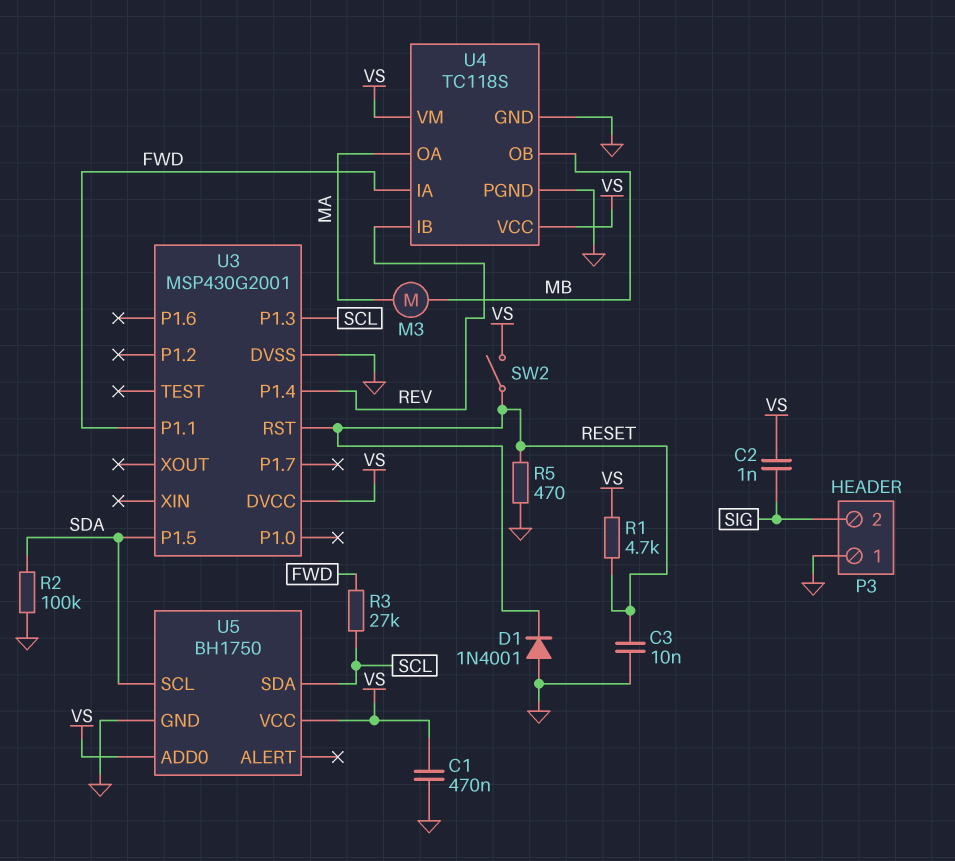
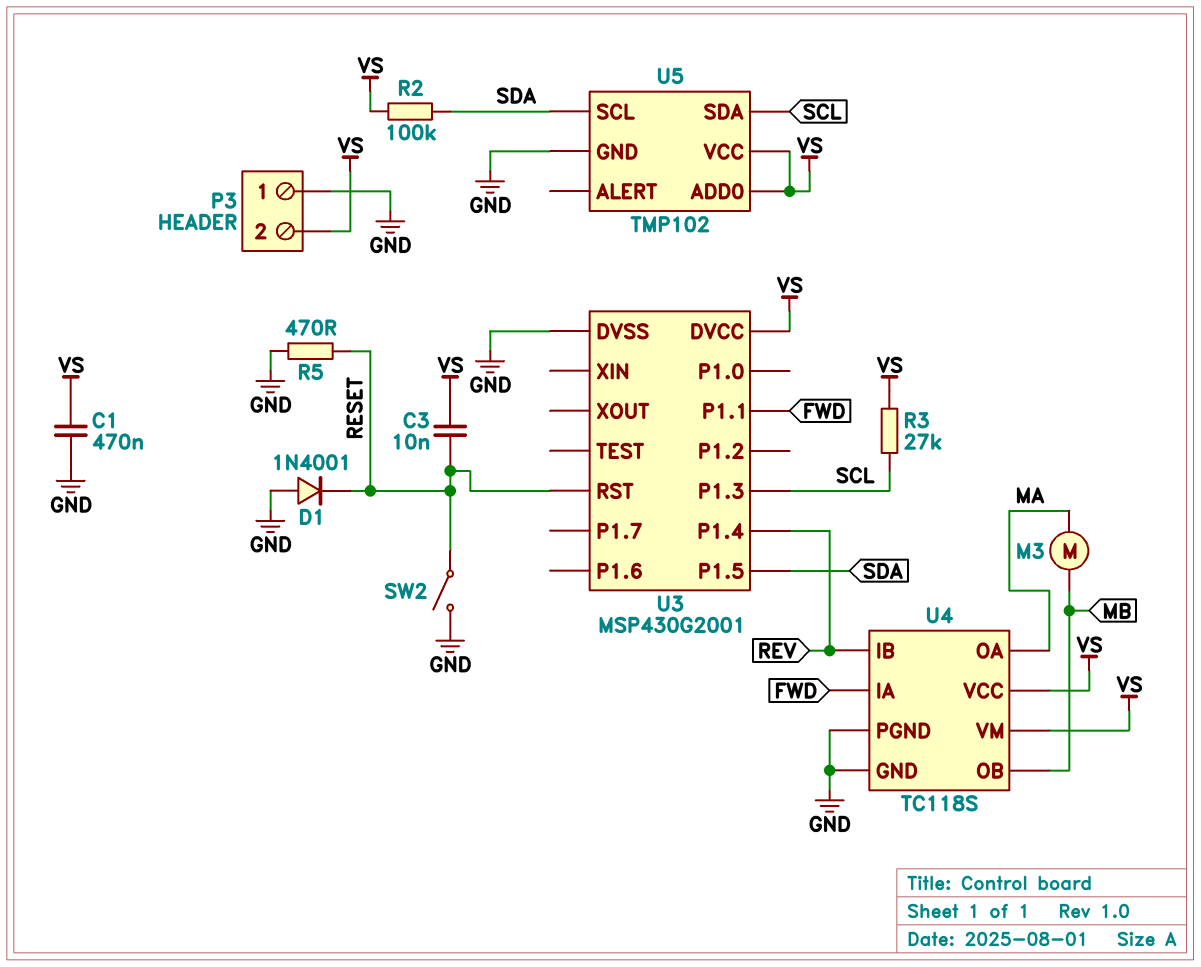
C2: 1nF (SIG, VS) -> none
C3: 10nF (GND, RESET) -> 10nF (RESET, VS)
P3 pin 2: SIG -> VS
R1: 4.7k (RESET, VS) -> none
R2: 100k (GND, SDA) -> 100k (SDA, VS)
R3: 27k (FWD, SCL) -> 27k (SCL, VS)
SW2: switch (RESET, VS) -> switch (GND, RESET)
U5: BH1750 -> TMP102

